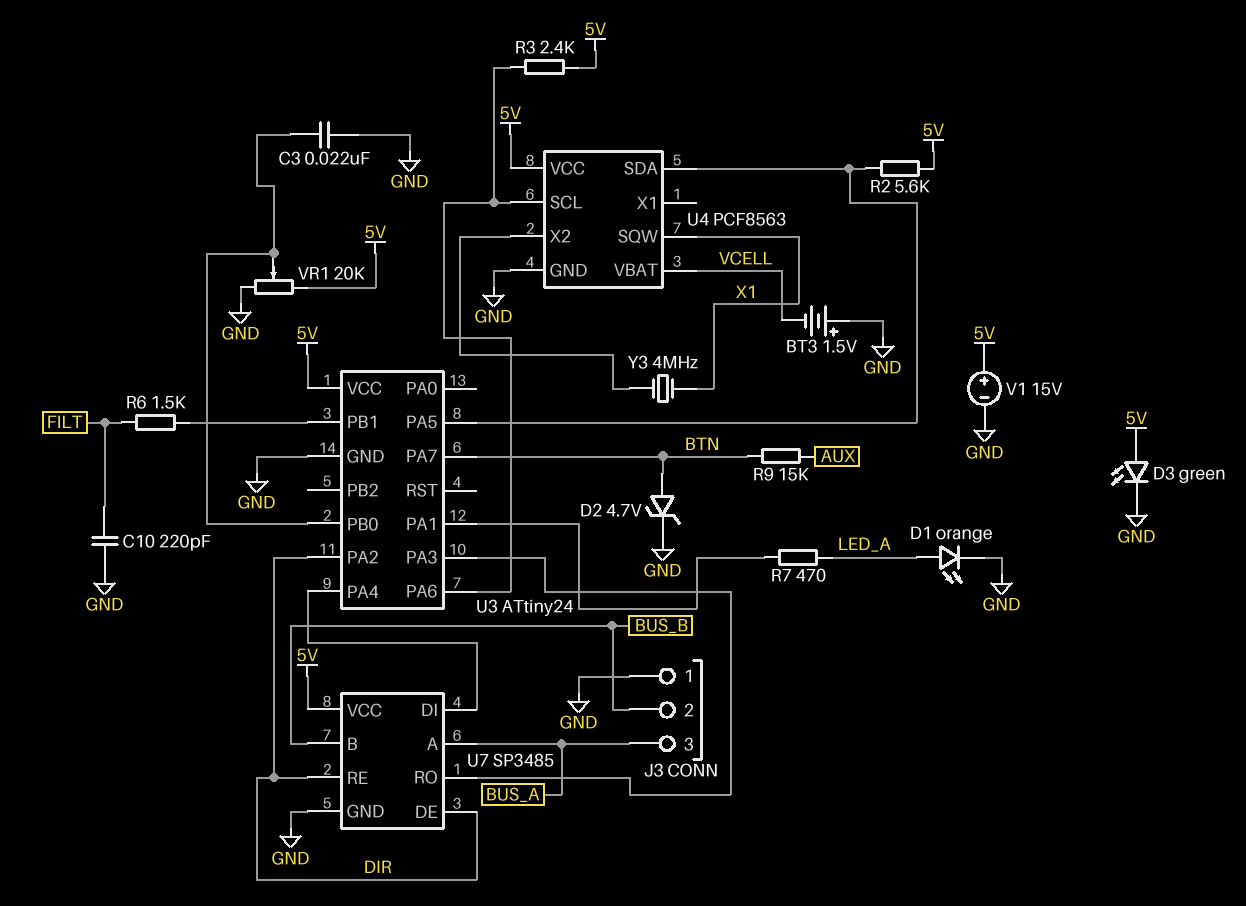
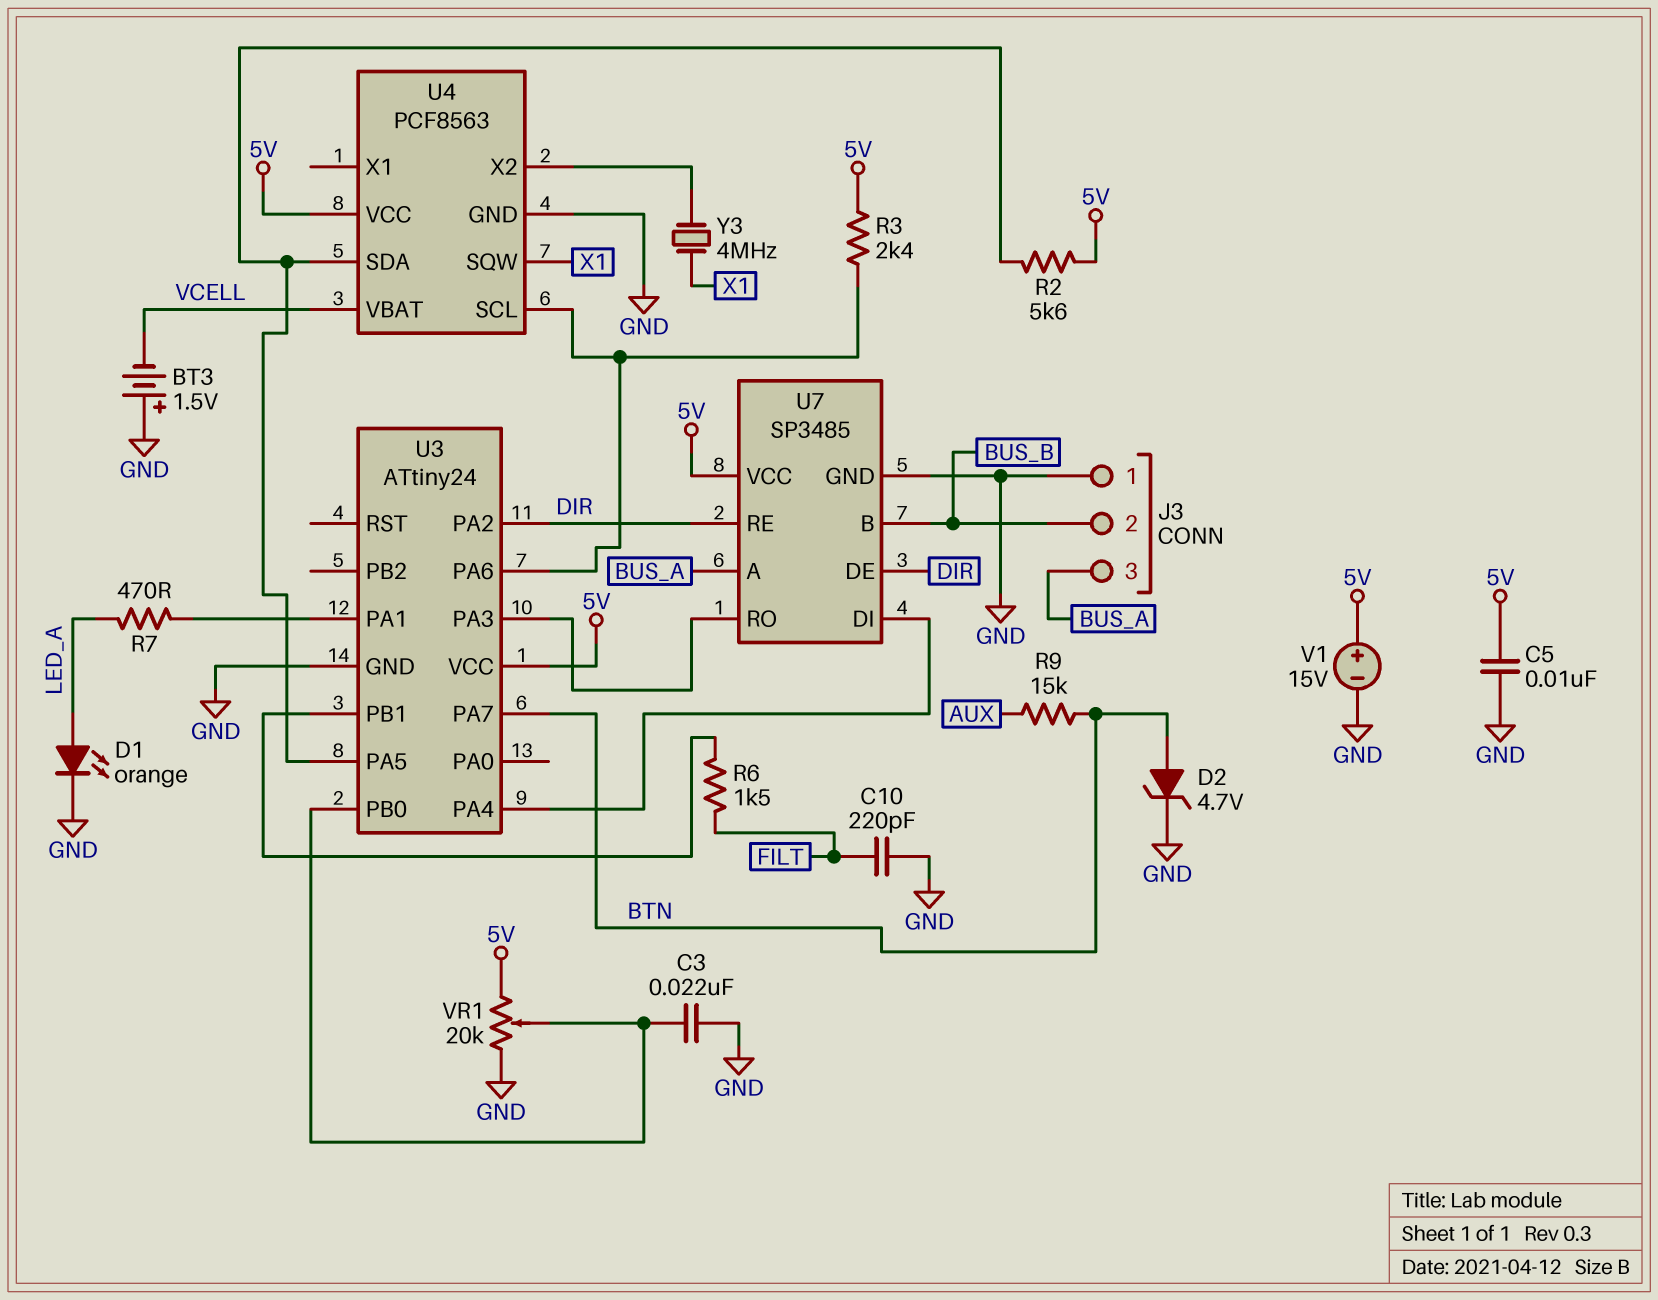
C5: none -> 10nF (5V, GND)
D3: LED green (A 5V, K GND) -> none

